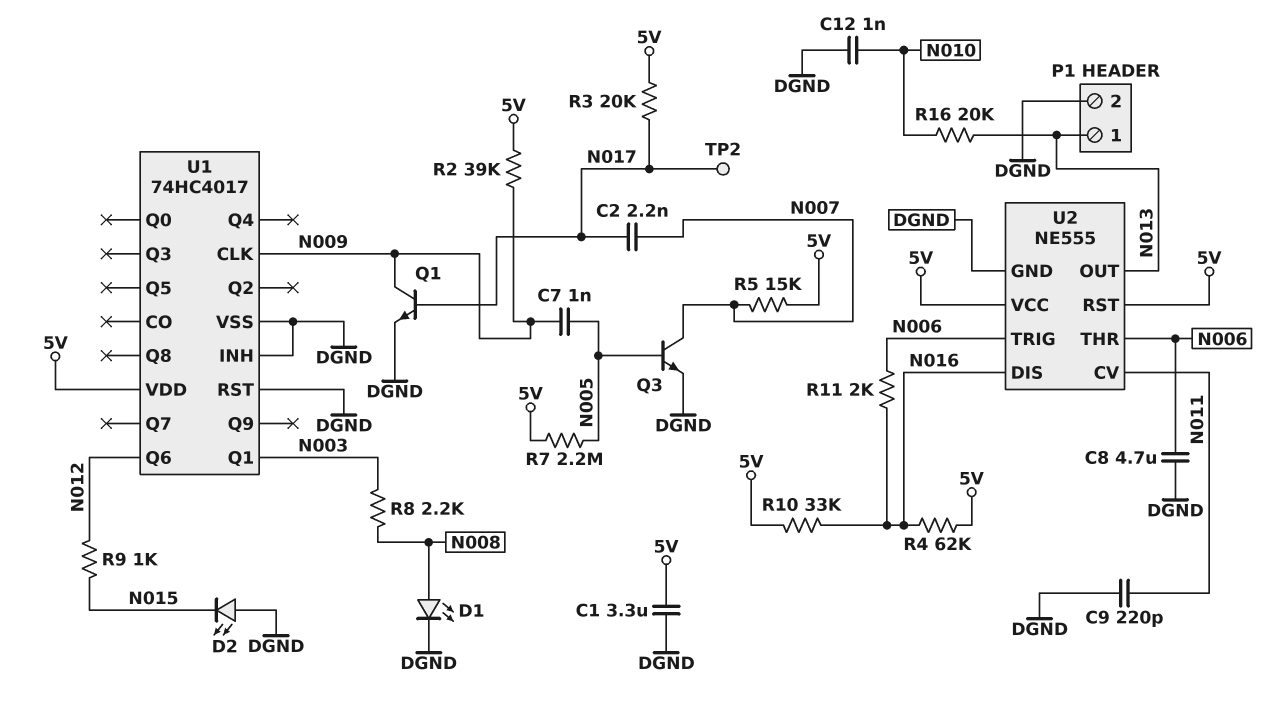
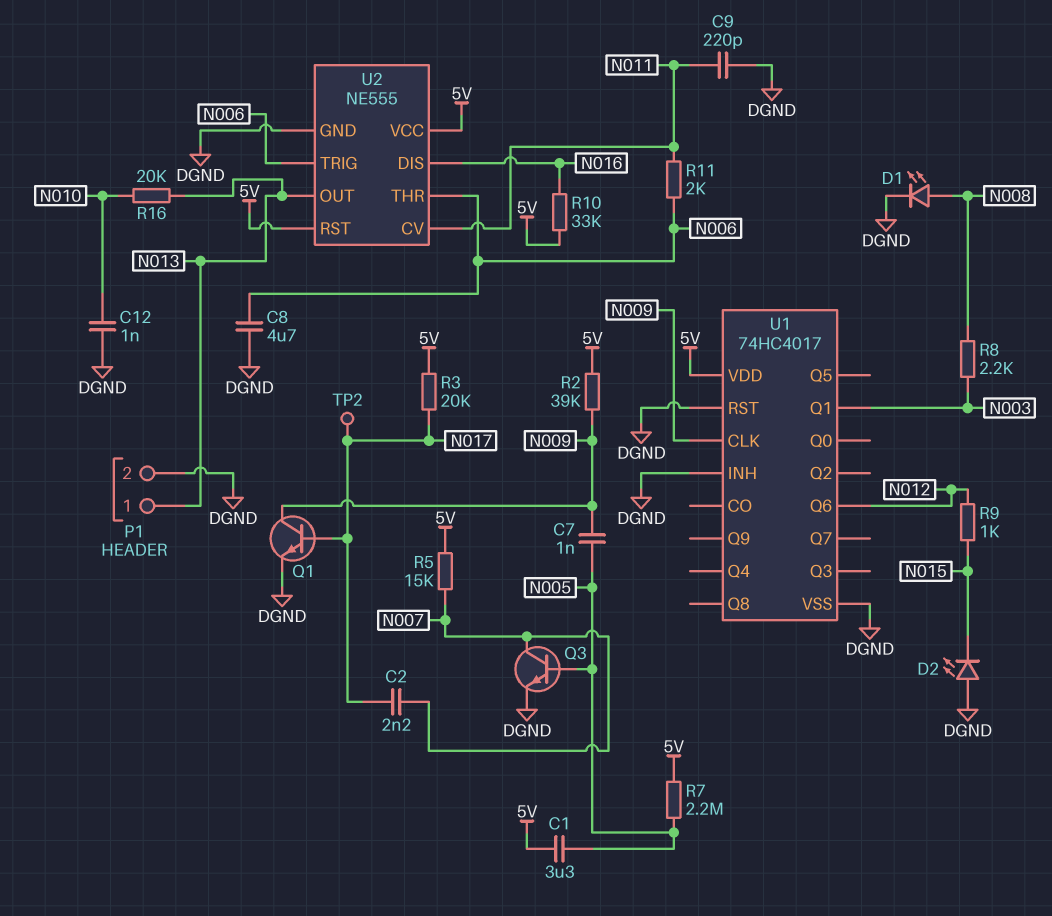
C1: 3.3uF (5V, DGND) -> 3.3uF (5V, N005)
R4: 62k (5V, N016) -> none
R11: 2k (N006, N016) -> 2k (N006, N011)

